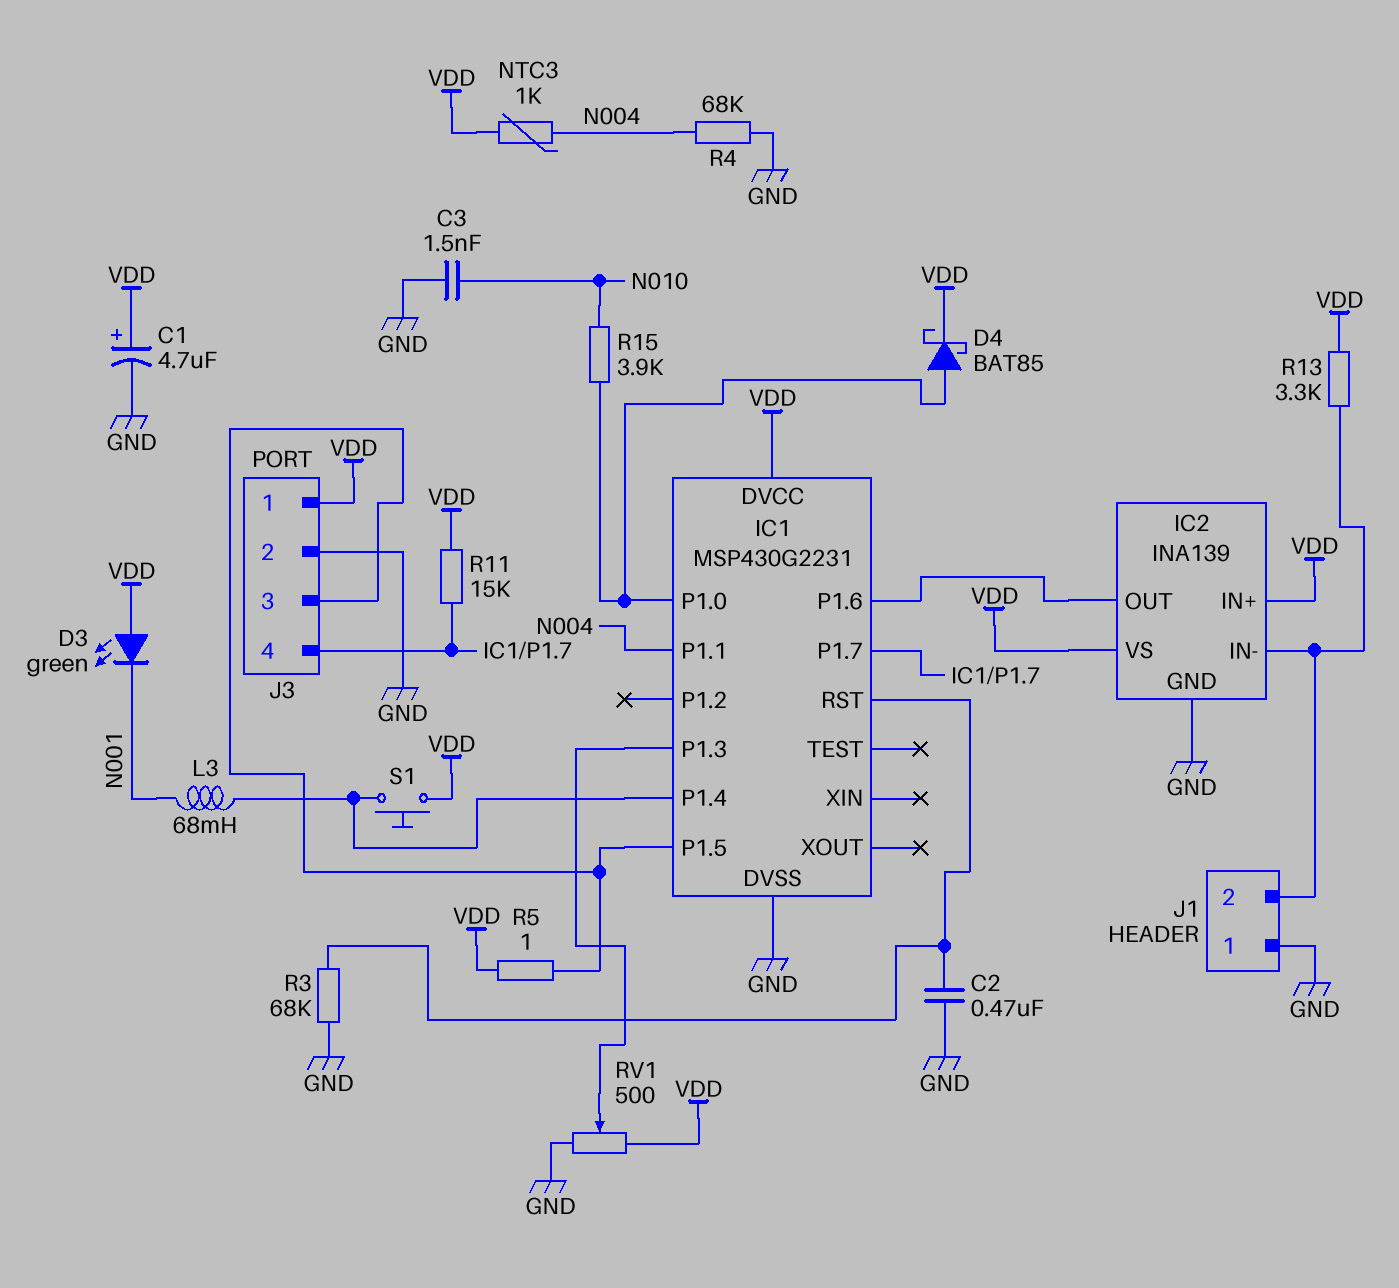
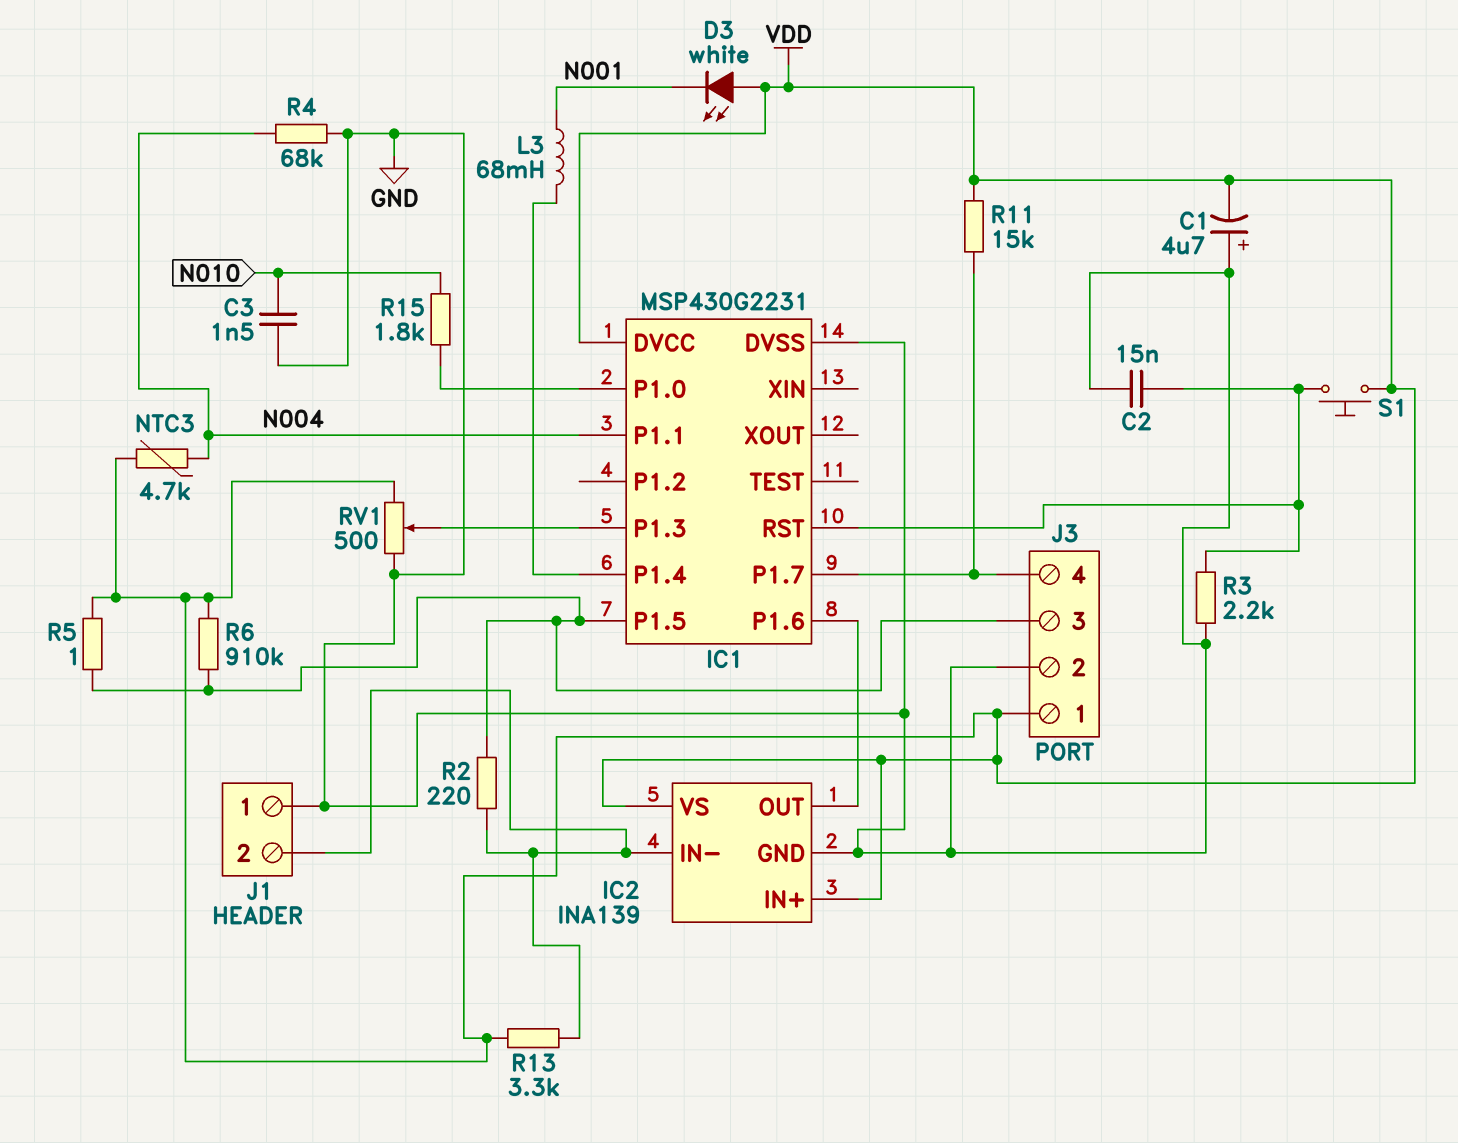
C1: 4.7uF (plus VDD, minus GND) -> 4.7uF (plus GND, minus VDD)
C2: 470nF (GND, IC1/RST) -> 15nF (GND, IC1/RST)
D3: LED green (A VDD, K N001) -> LED white (A VDD, K N001)
D4: schottky BAT85 (A IC1/P1.0, K VDD) -> none
NTC3: 1k (N004, VDD) -> 4.7k (N004, VDD)
R2: none -> 220 (IC1/P1.5, IC2/IN-)
R3: 68k (GND, IC1/RST) -> 2.2k (GND, IC1/RST)
R6: none -> 910k (IC1/P1.5, VDD)
R15: 3.9k (IC1/P1.0, N010) -> 1.8k (IC1/P1.0, N010)
S1: button (IC1/P1.4, VDD) -> button (IC1/RST, VDD)

